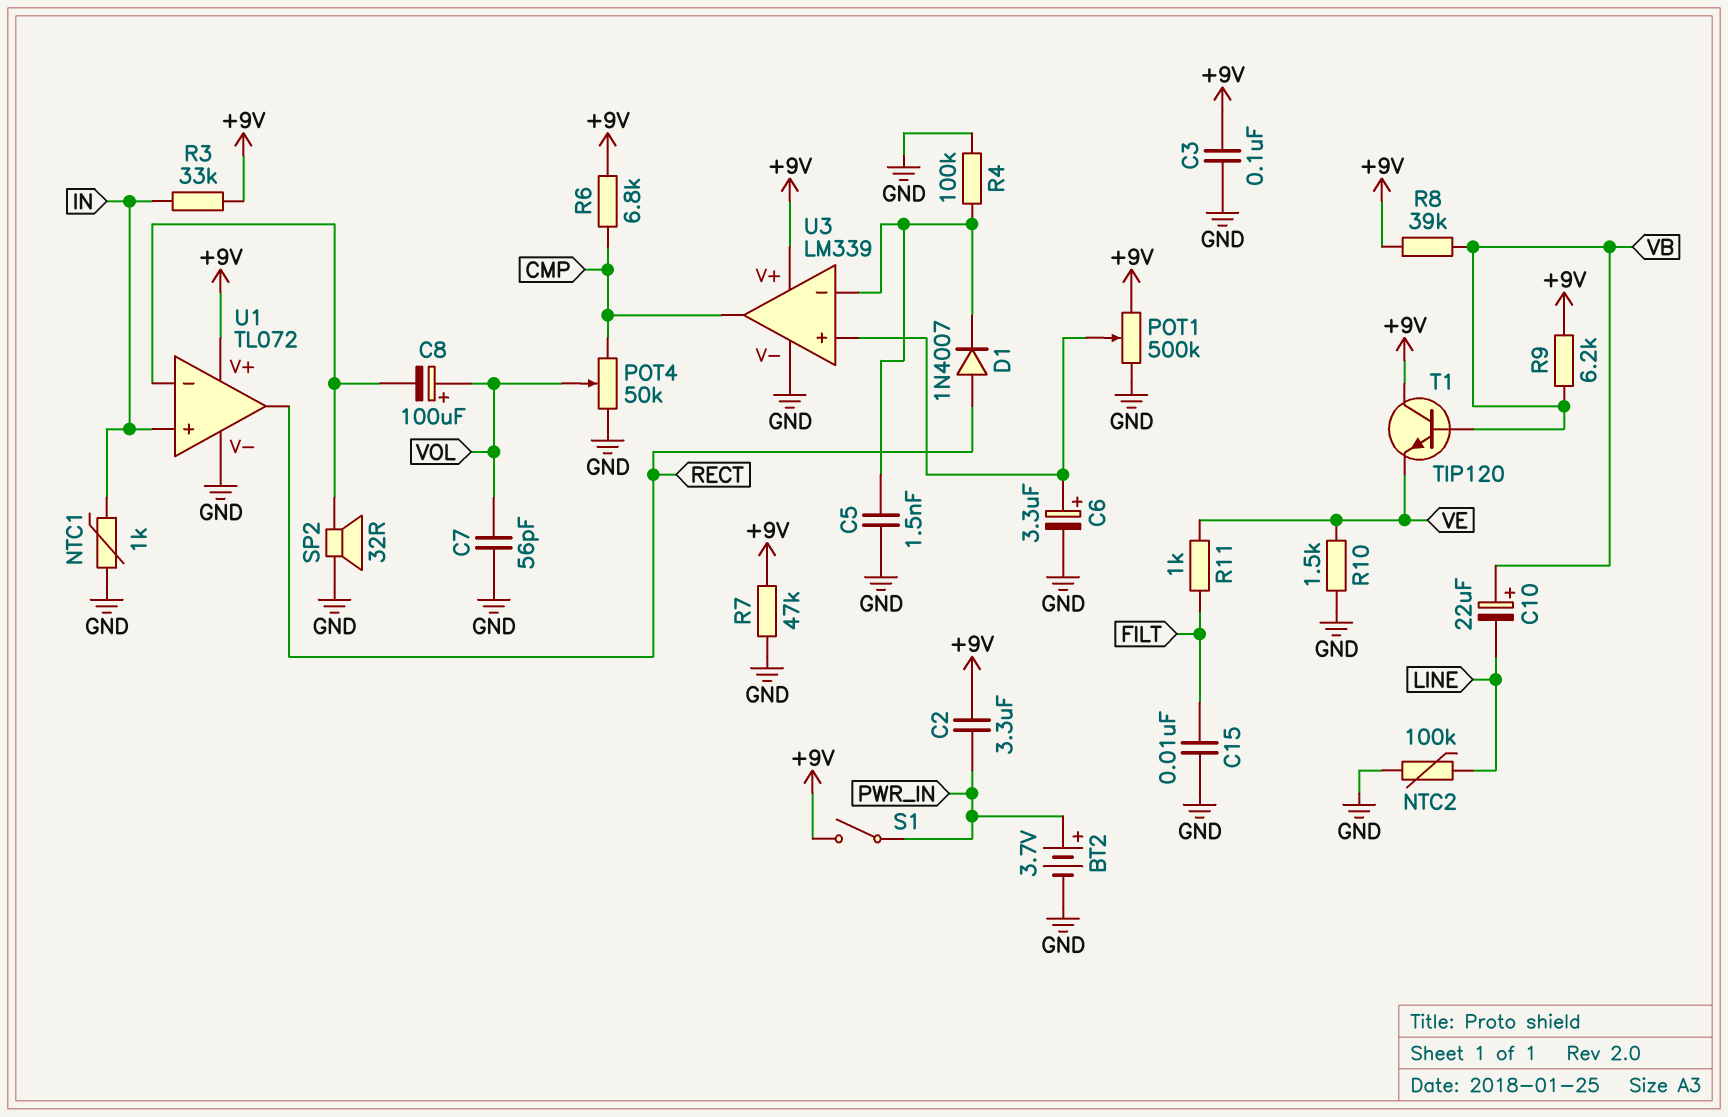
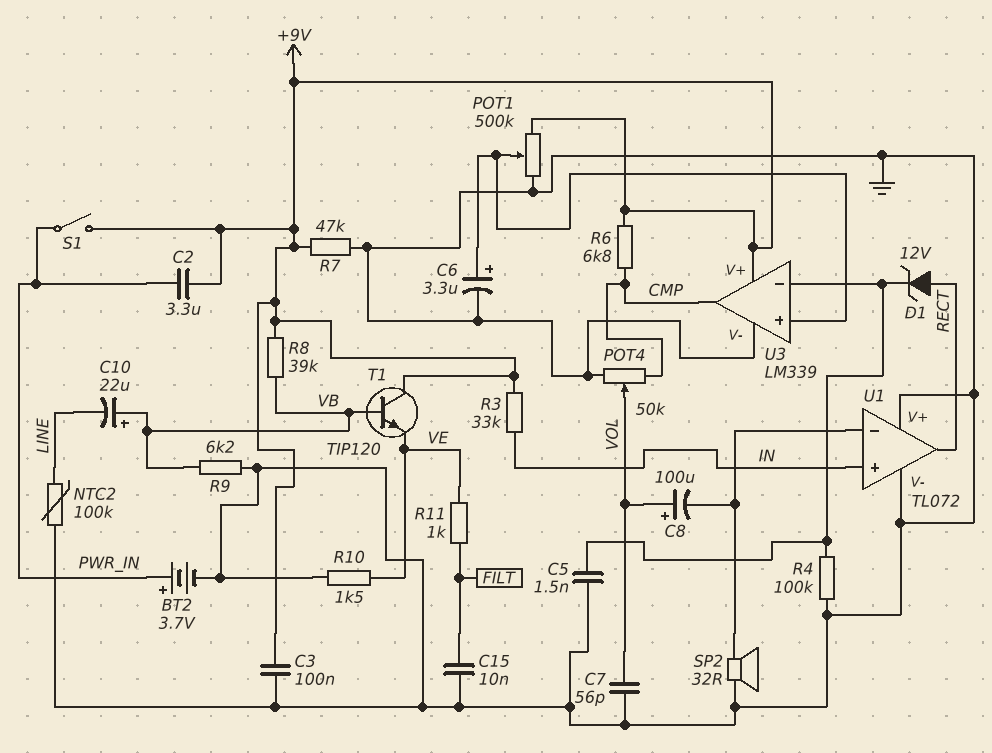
D1: diode 1N4007 (A RECT, K U3/in-) -> zener 12V (A RECT, K U3/in-)
NTC1: 1k (GND, IN) -> none
R9: 6.2k (+9V, VB) -> 6.2k (GND, VB)
U1 pin V+: +9V -> GND

